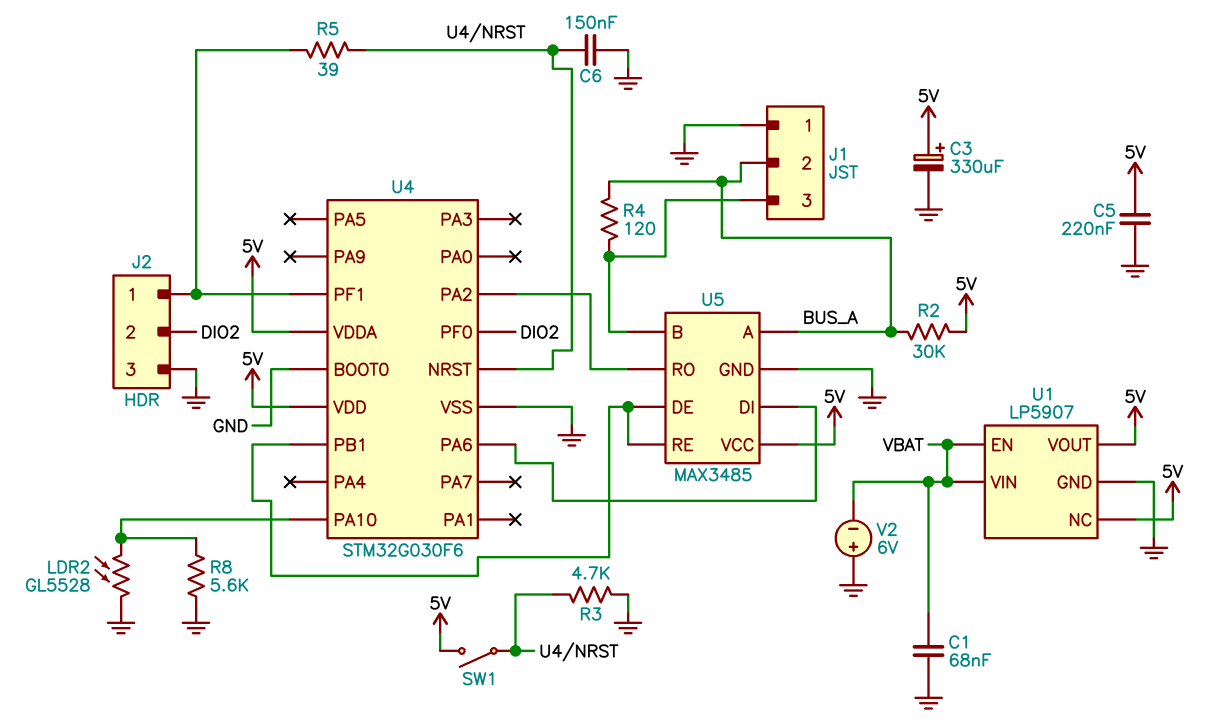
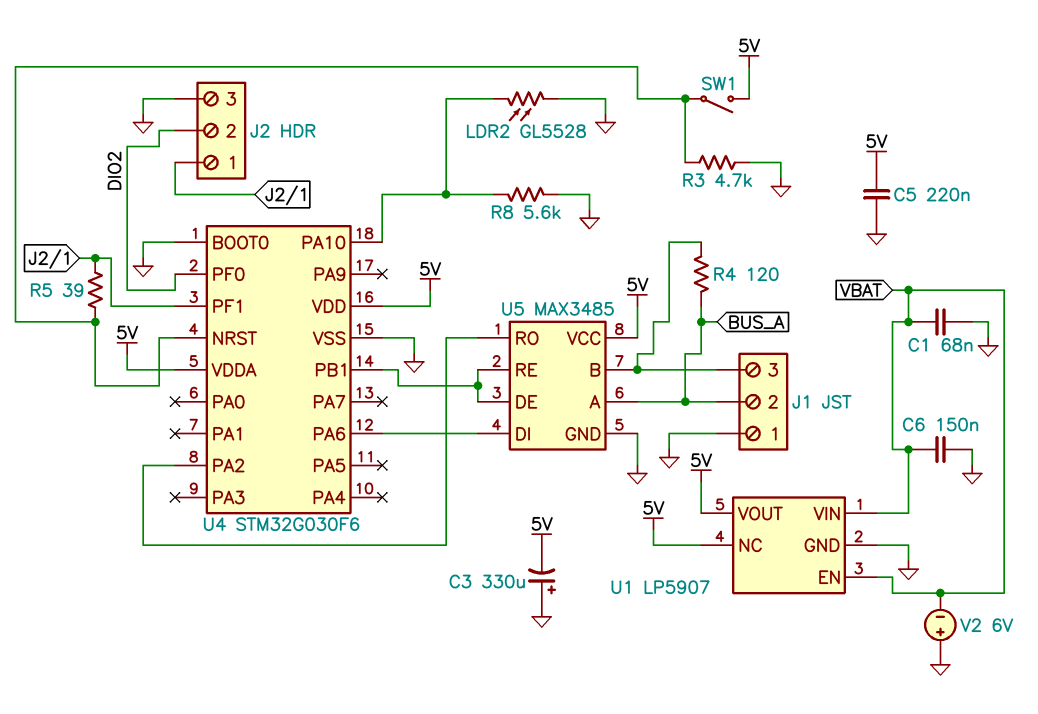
C3: 330uF (plus 5V, minus GND) -> 330uF (plus GND, minus 5V)
C6: 150nF (GND, U4/NRST) -> 150nF (GND, VBAT)
R2: 30k (5V, BUS_A) -> none

